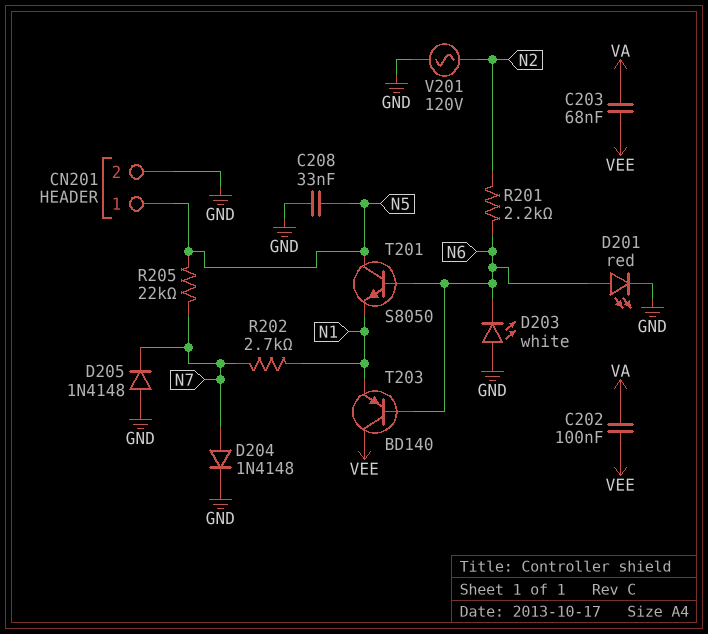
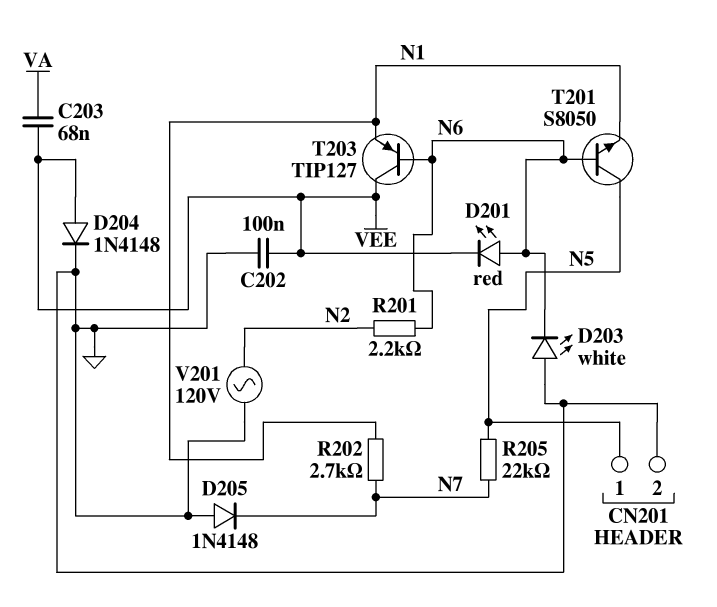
C202: 100nF (VA, VEE) -> 100nF (GND, VEE)
C208: 33nF (GND, N5) -> none
D201: LED red (A N6, K GND) -> LED red (A N6, K VEE)
D204: diode 1N4148 (A N7, K GND) -> diode 1N4148 (A VEE, K GND)
T203: PNP BD140 (B N6, C VEE, E N1) -> PNP TIP127 (B N6, C VEE, E N1)

